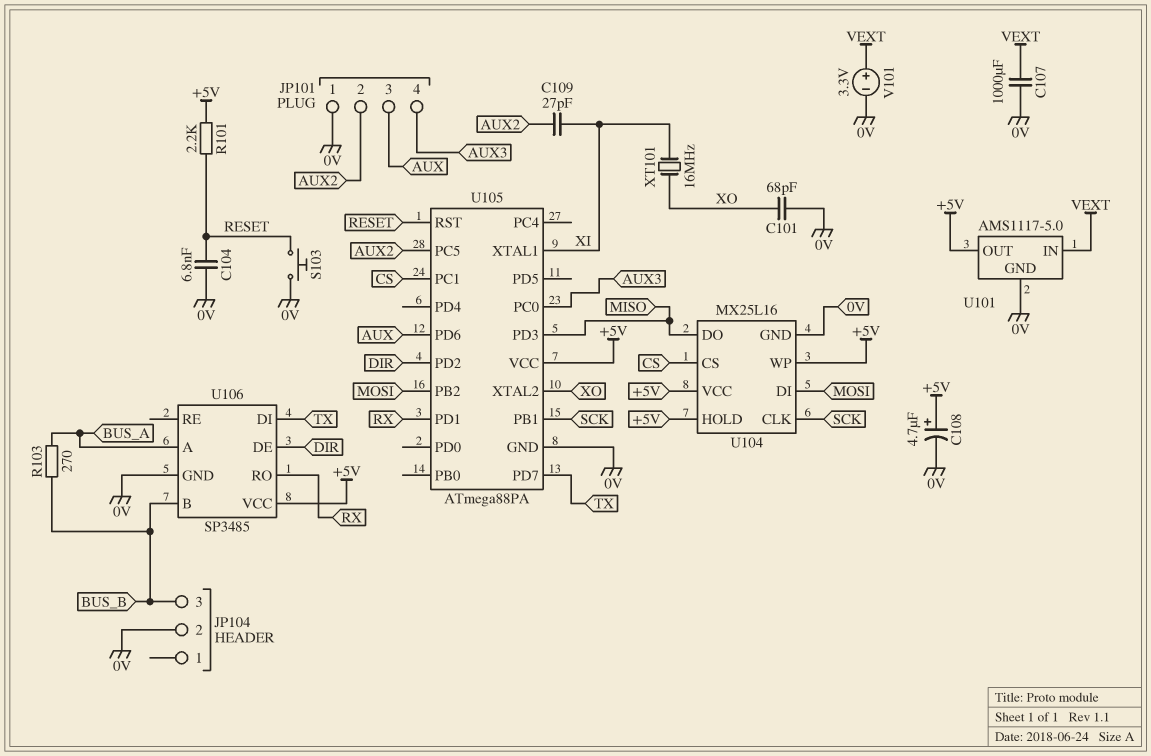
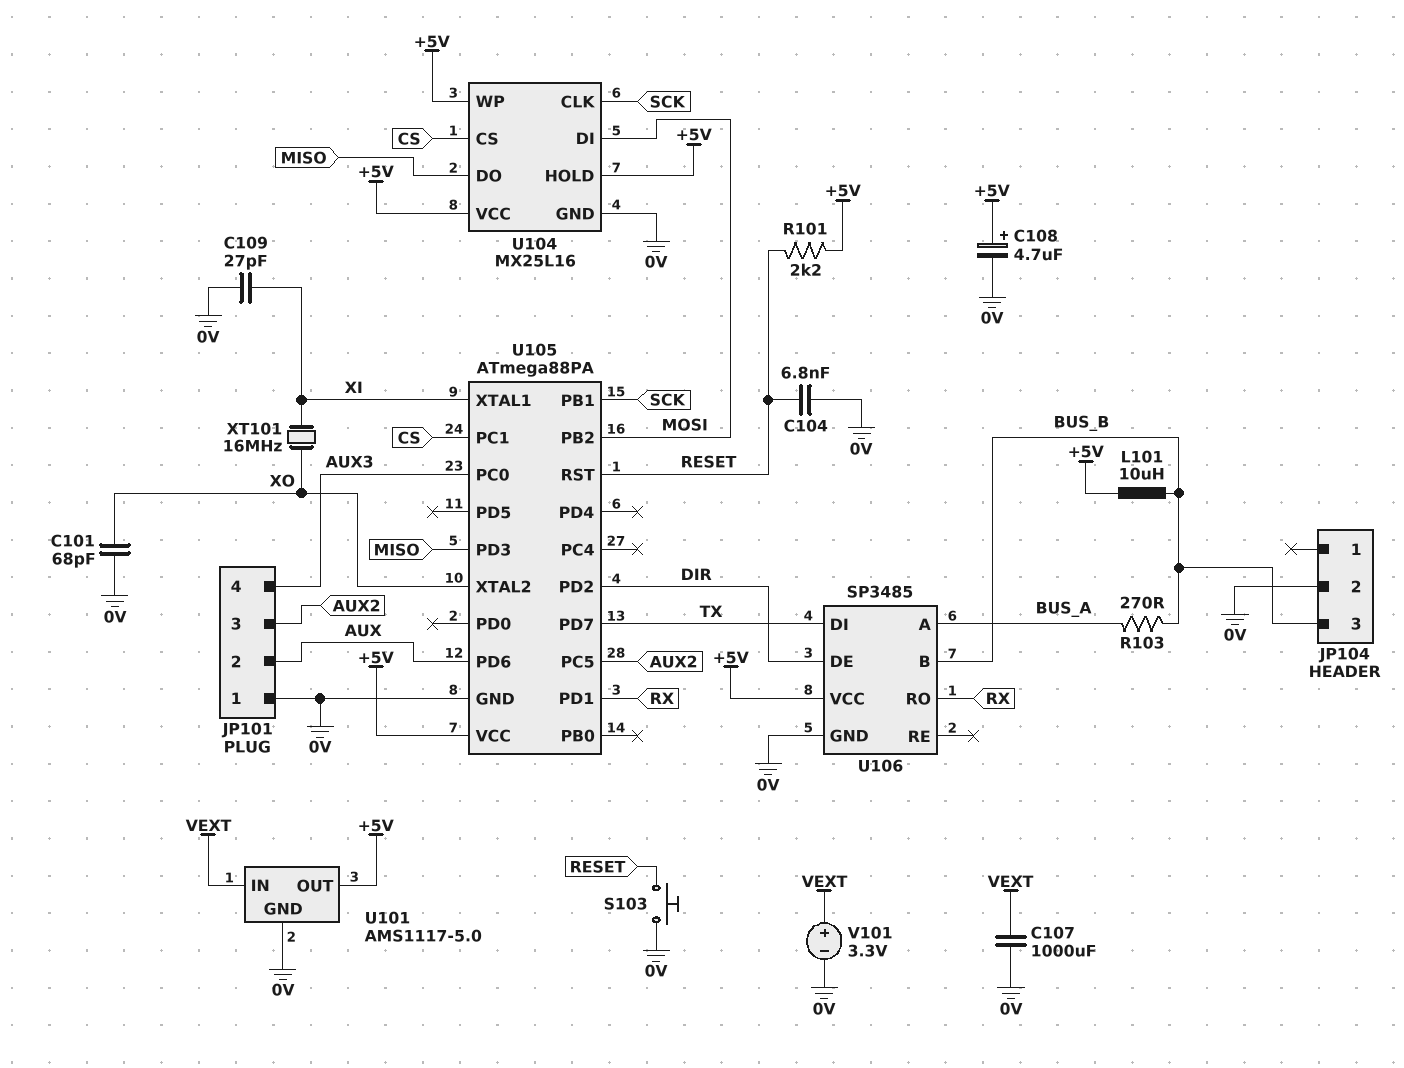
C109: 27pF (AUX2, XI) -> 27pF (0V, XI)
JP101 pin 2: AUX2 -> AUX
JP101 pin 3: AUX -> AUX2
L101: none -> 10uH (+5V, BUS_B)

